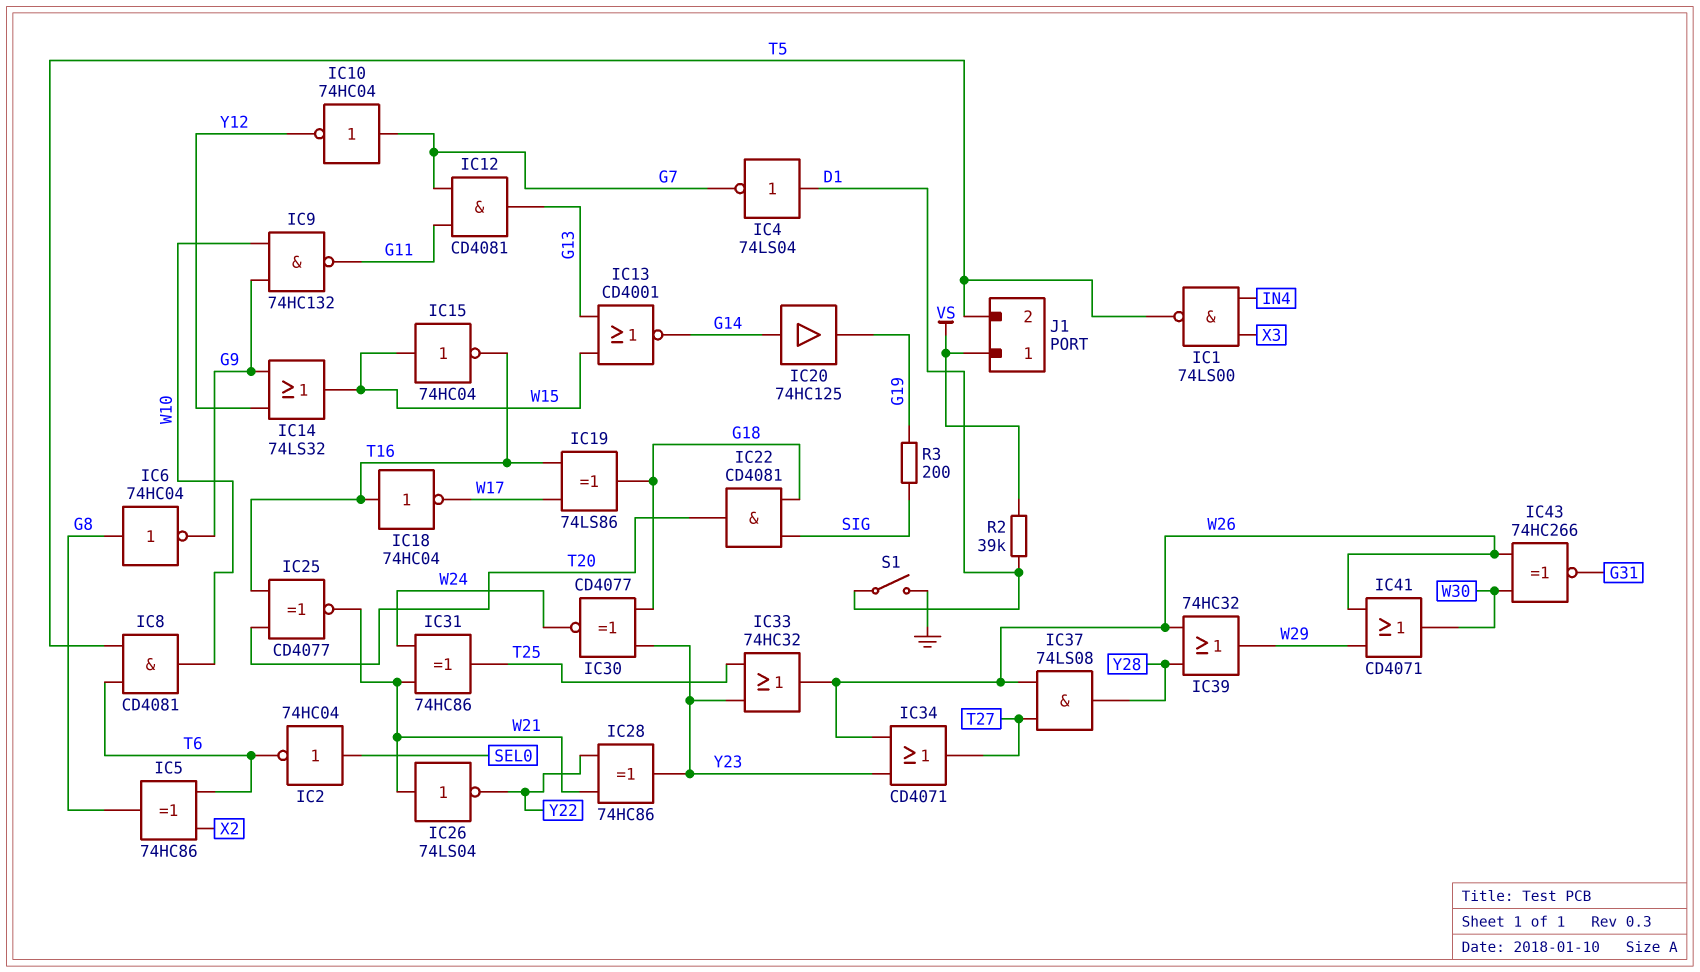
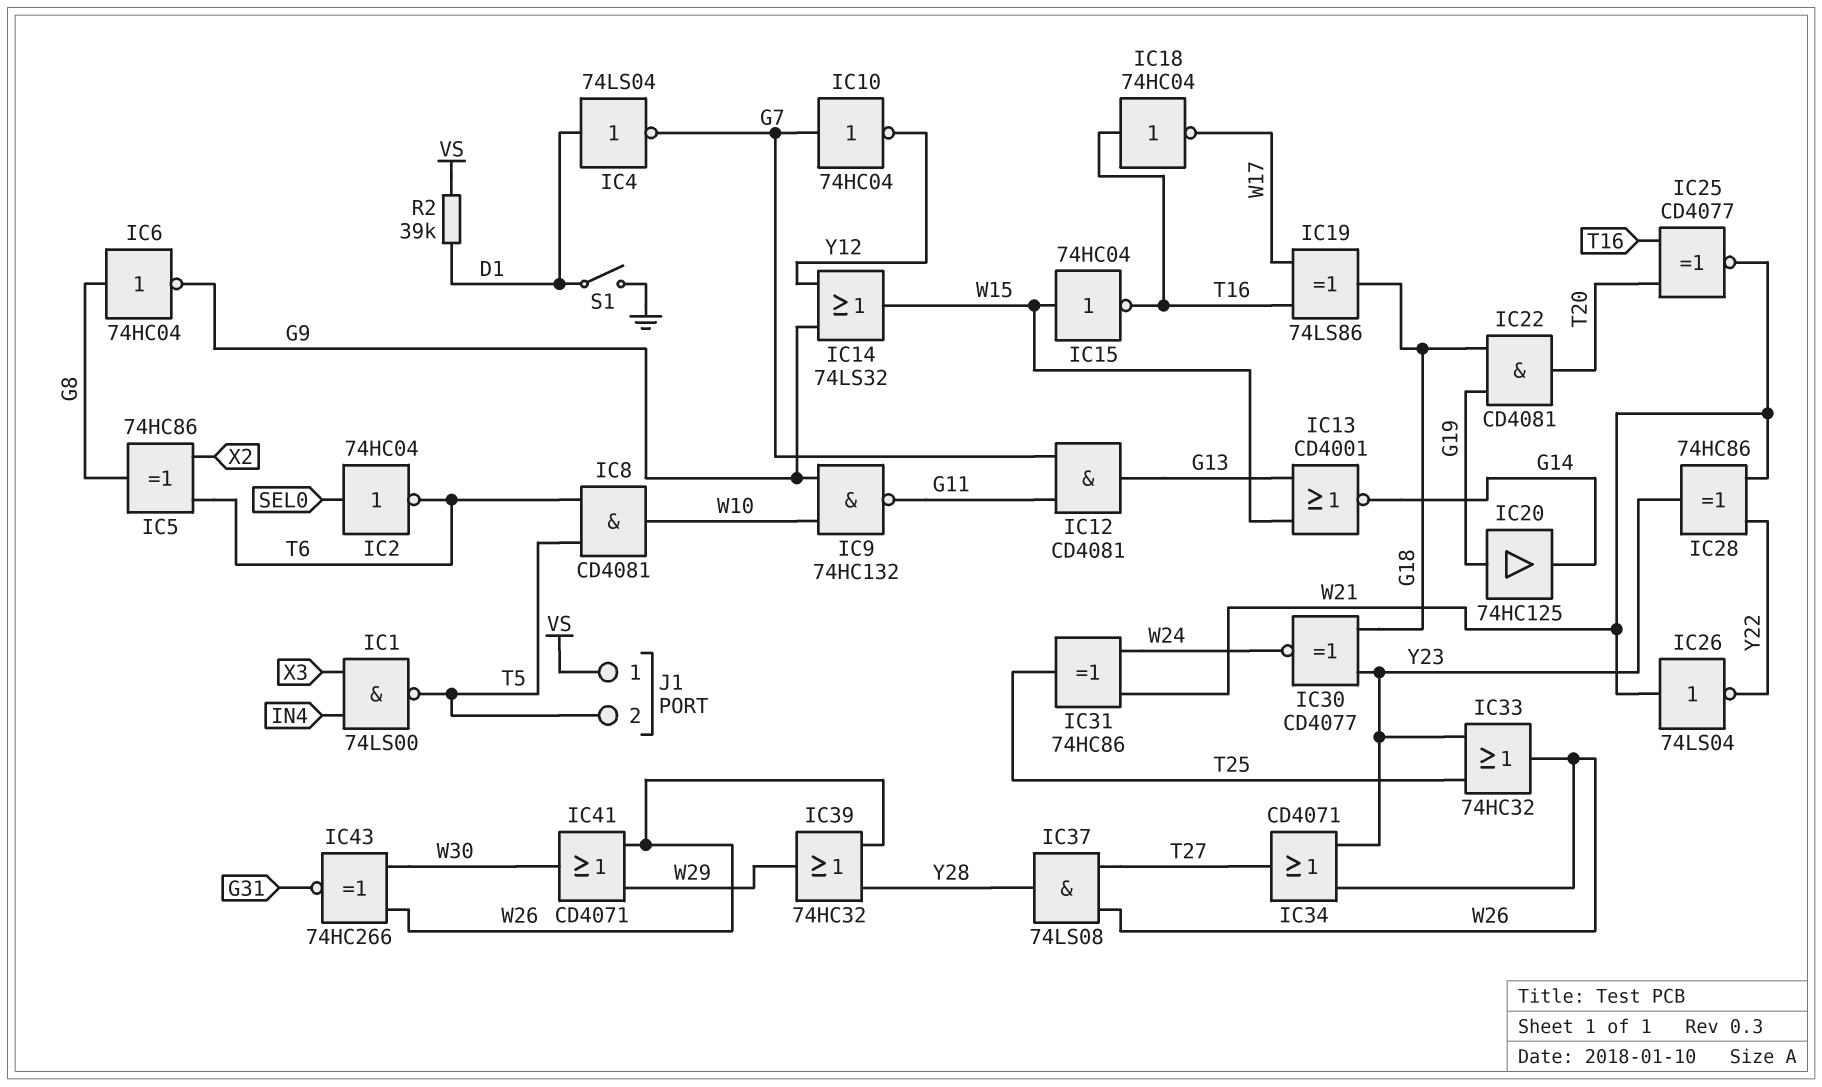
IC20: buffer 74HC125 (in G14, out G19) -> buffer 74HC125 (in G19, out G14)
IC22: AND CD4081 (in G18, in SIG, out T20) -> AND CD4081 (in G18, in G19, out T20)
R3: 200 (G19, SIG) -> none

